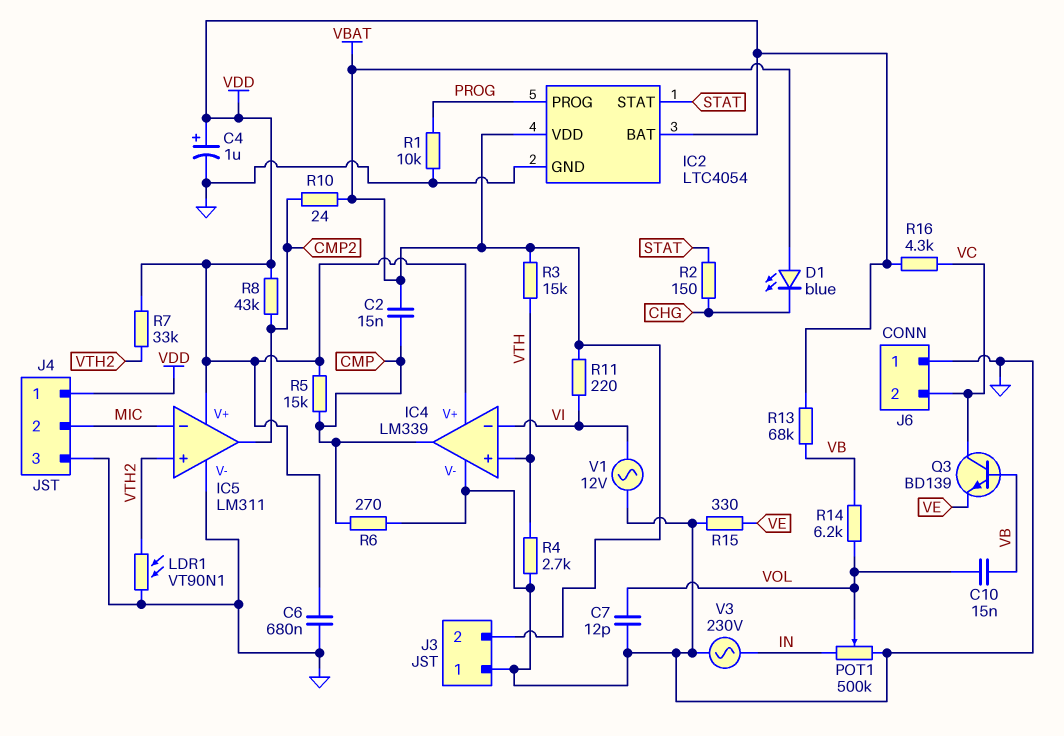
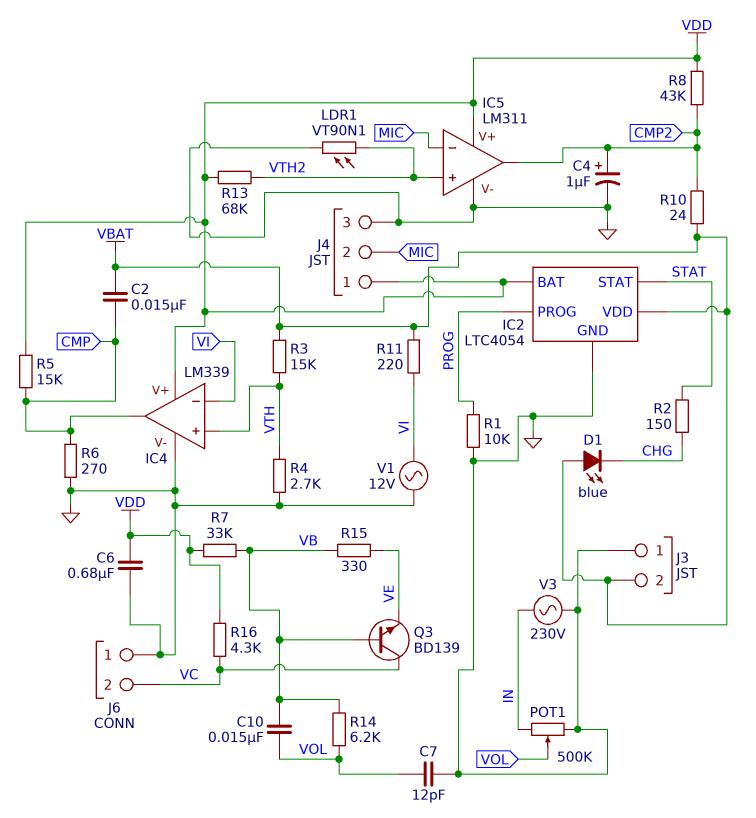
C4: 1uF (plus VDD, minus GND) -> 1uF (plus CMP2, minus GND)
R7: 33k (VDD, VTH2) -> 33k (VB, VDD)
R13: 68k (VB, VDD) -> 68k (VDD, VTH2)
R15: 330 (GND, VE) -> 330 (VB, VE)

